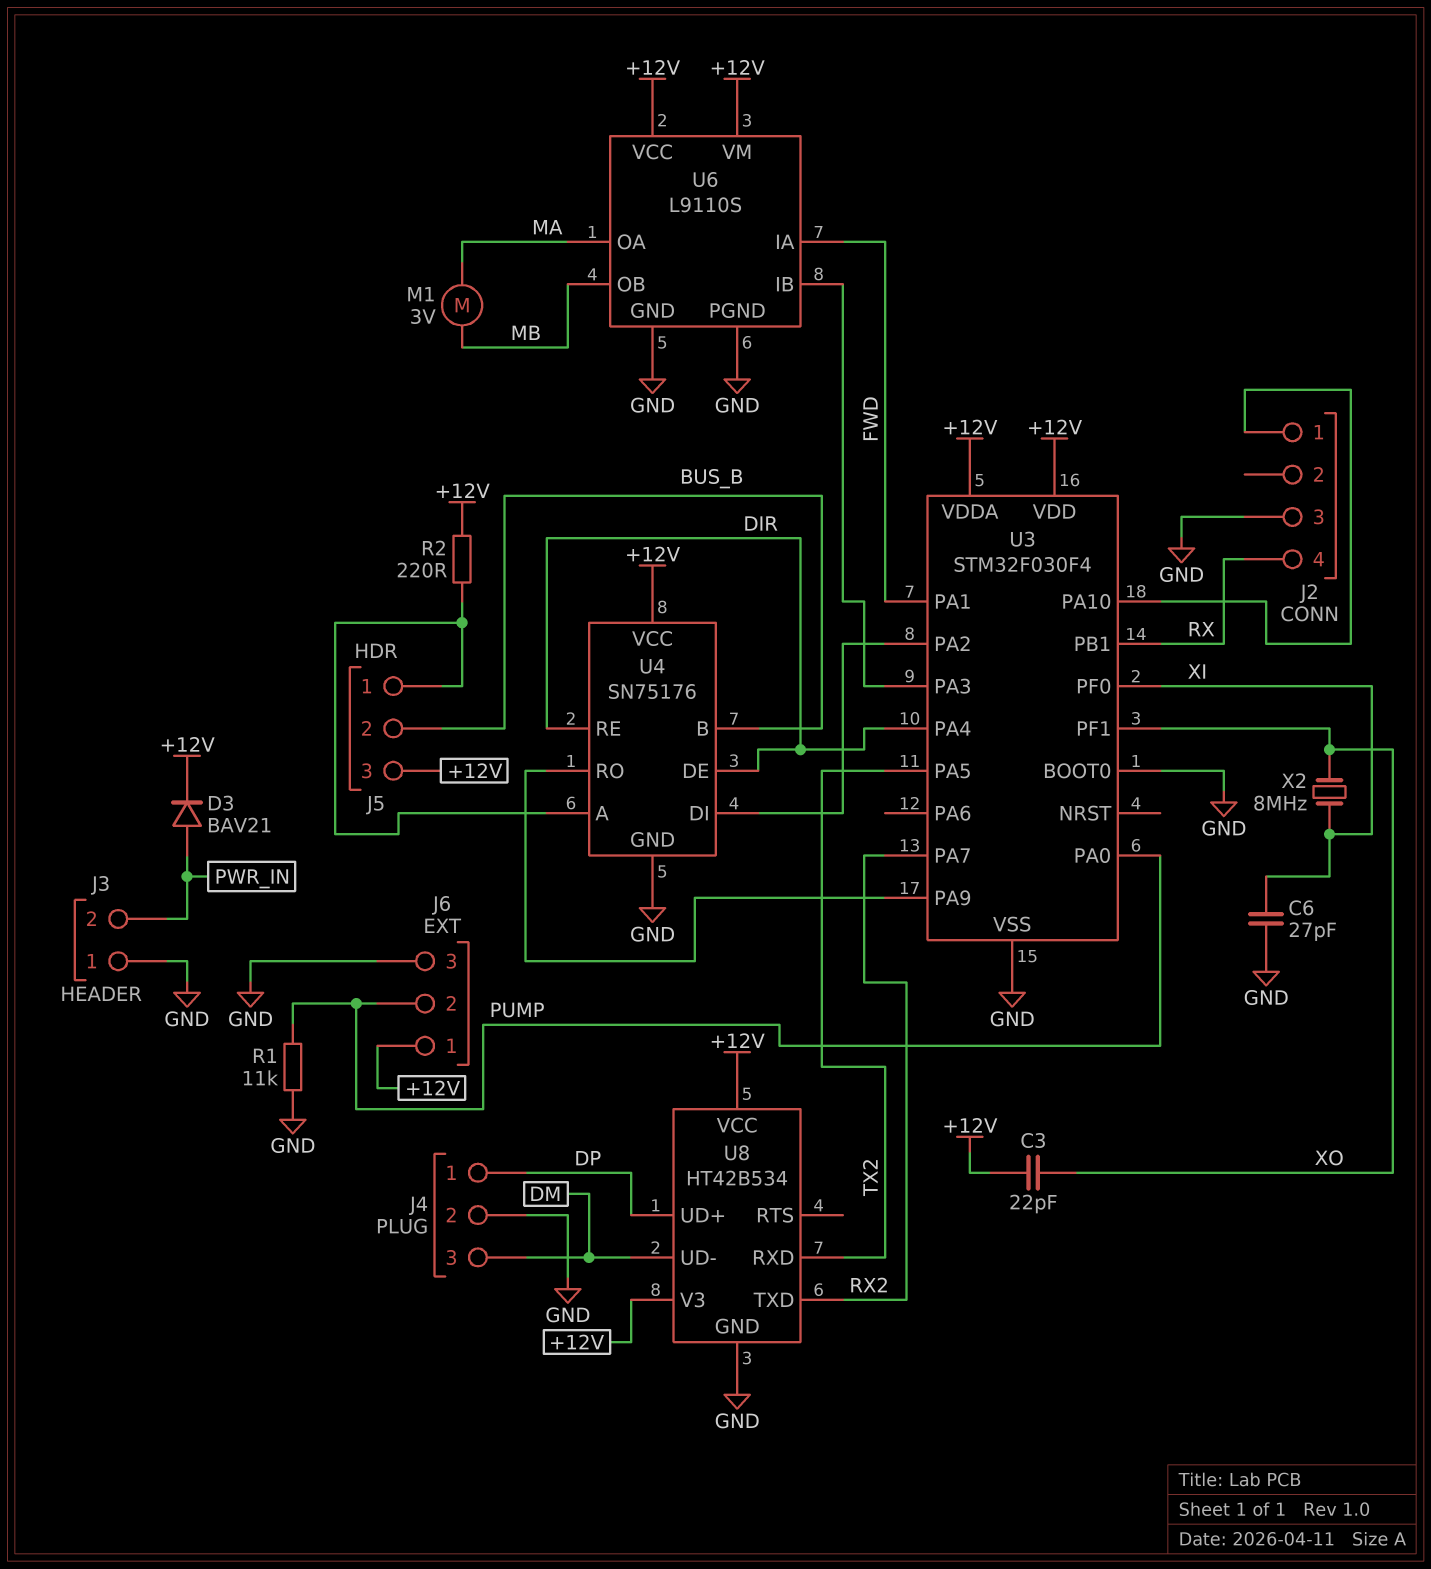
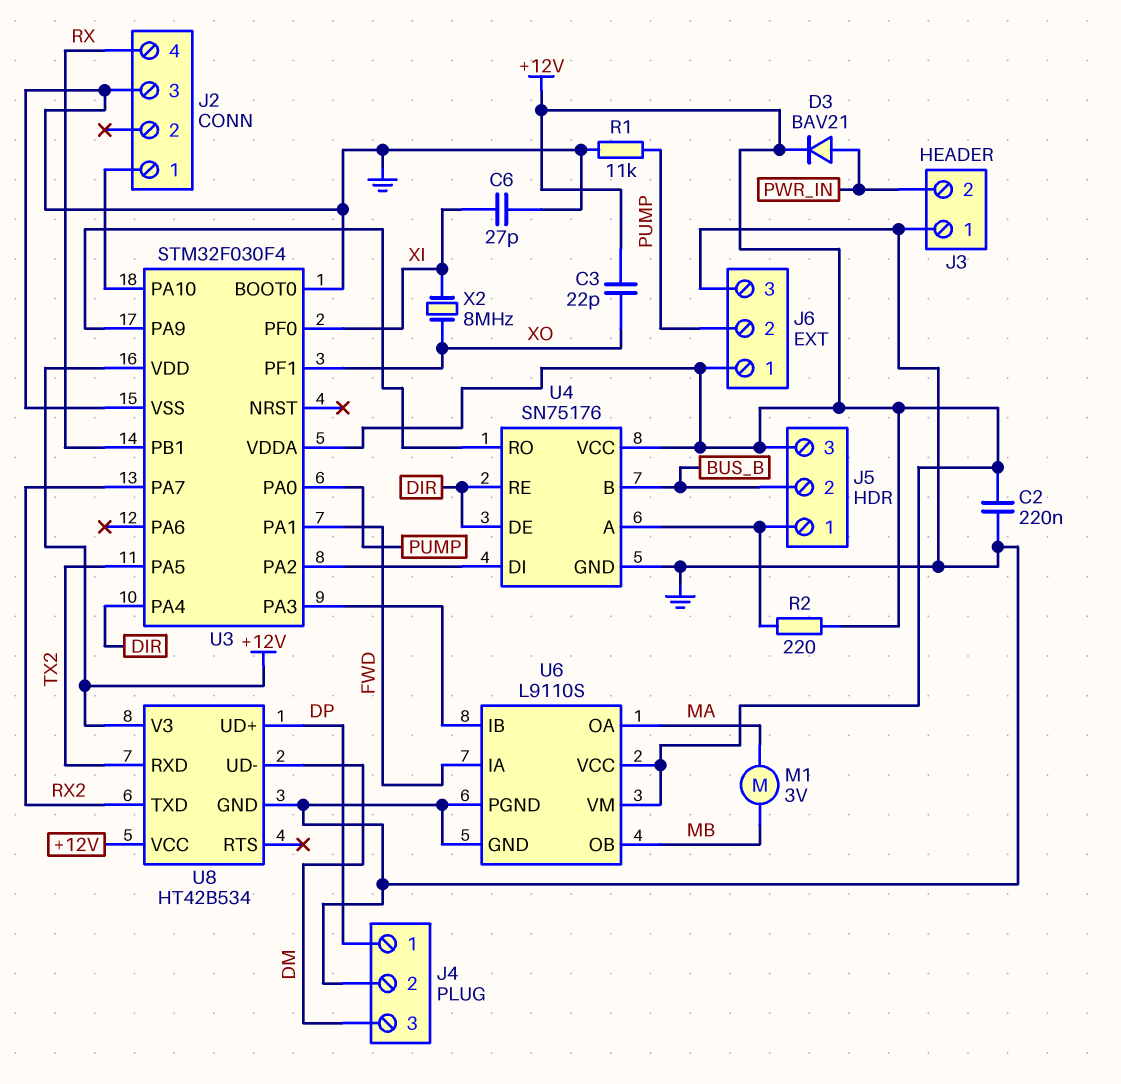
C2: none -> 220nF (+12V, GND)

